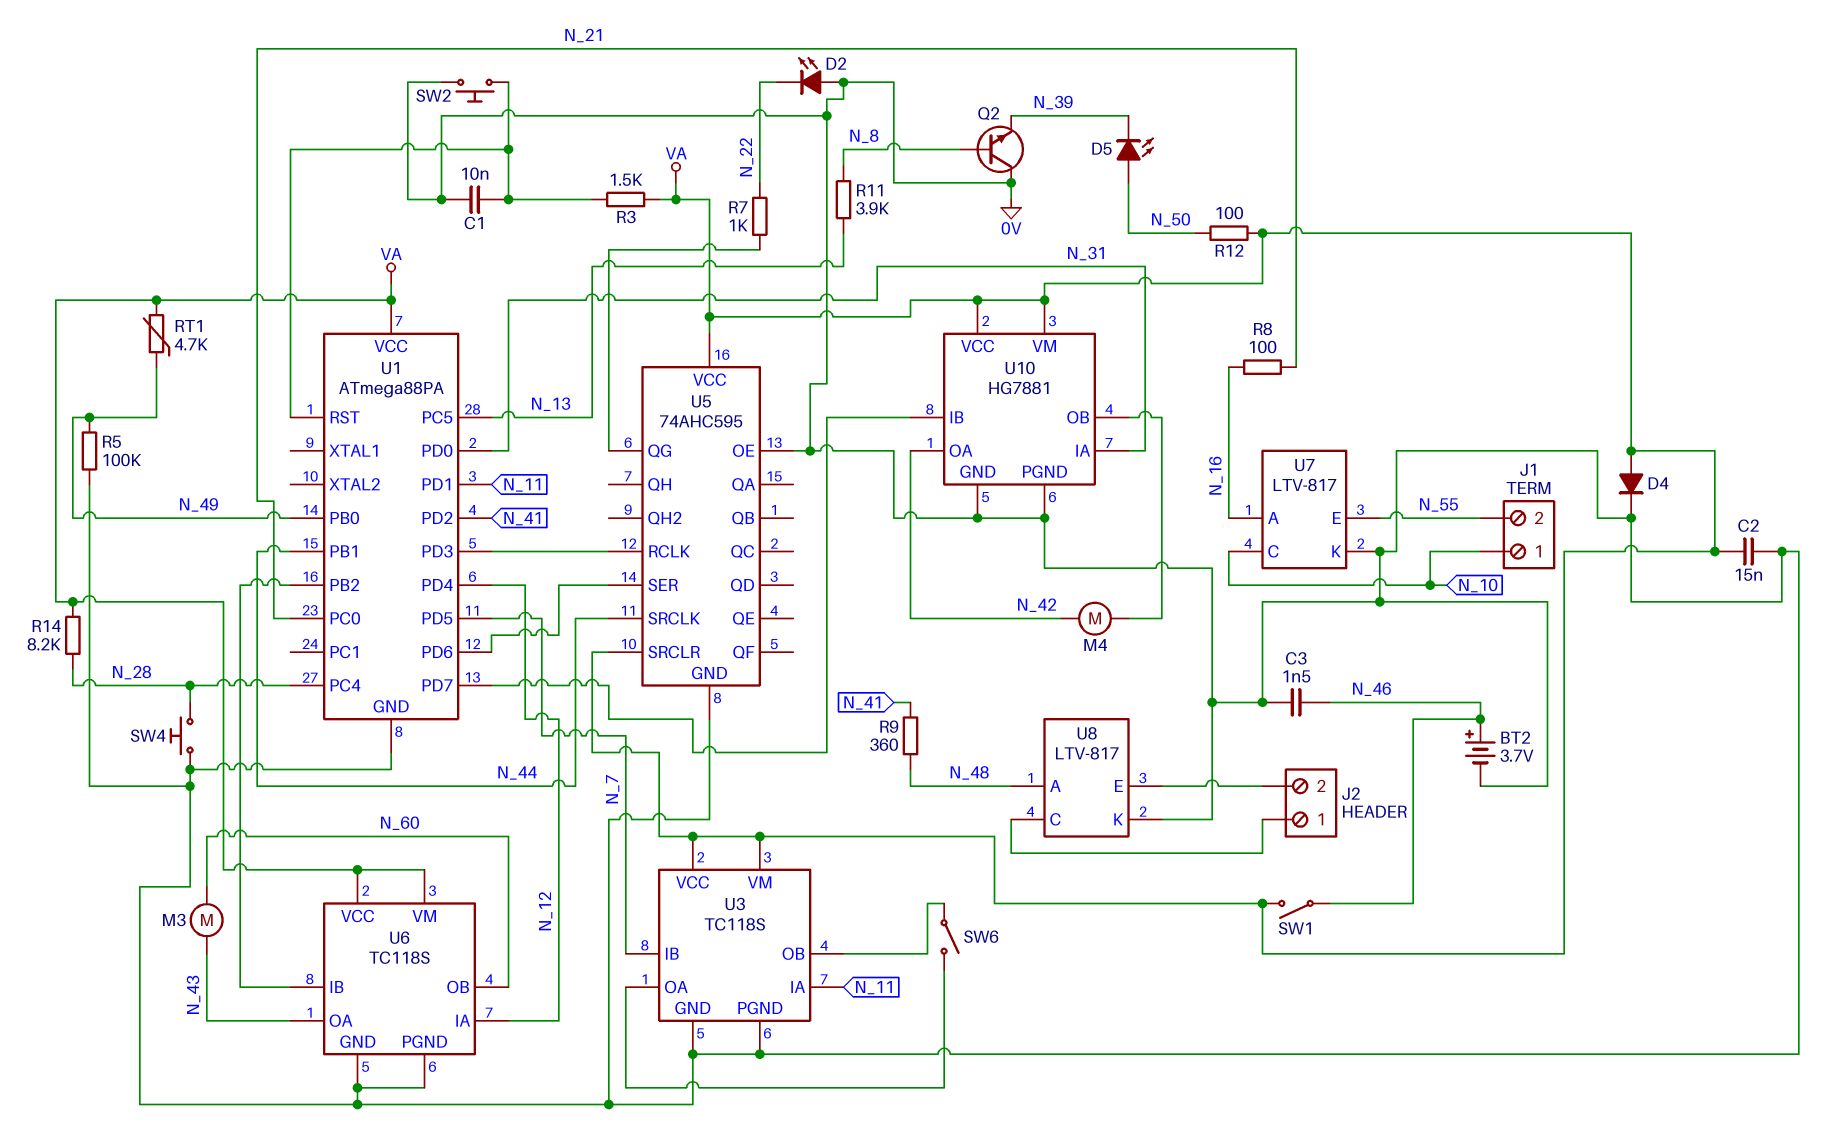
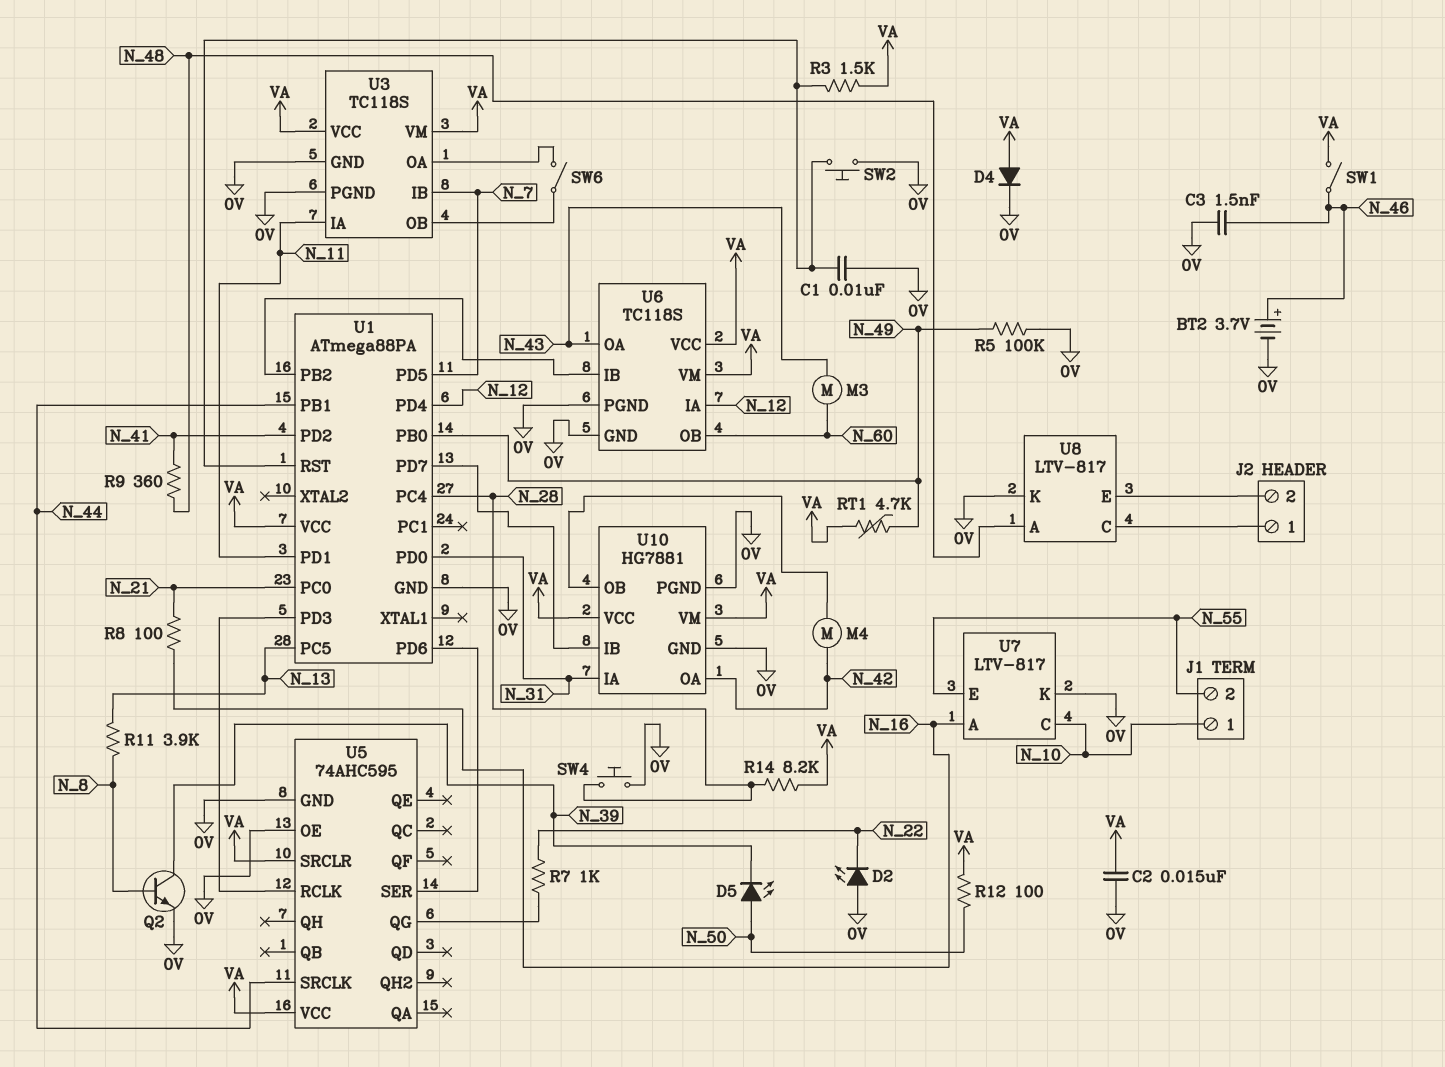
Q2: NPN (B N_8, C 0V, E N_39) -> NPN (B N_8, C N_39, E 0V)

